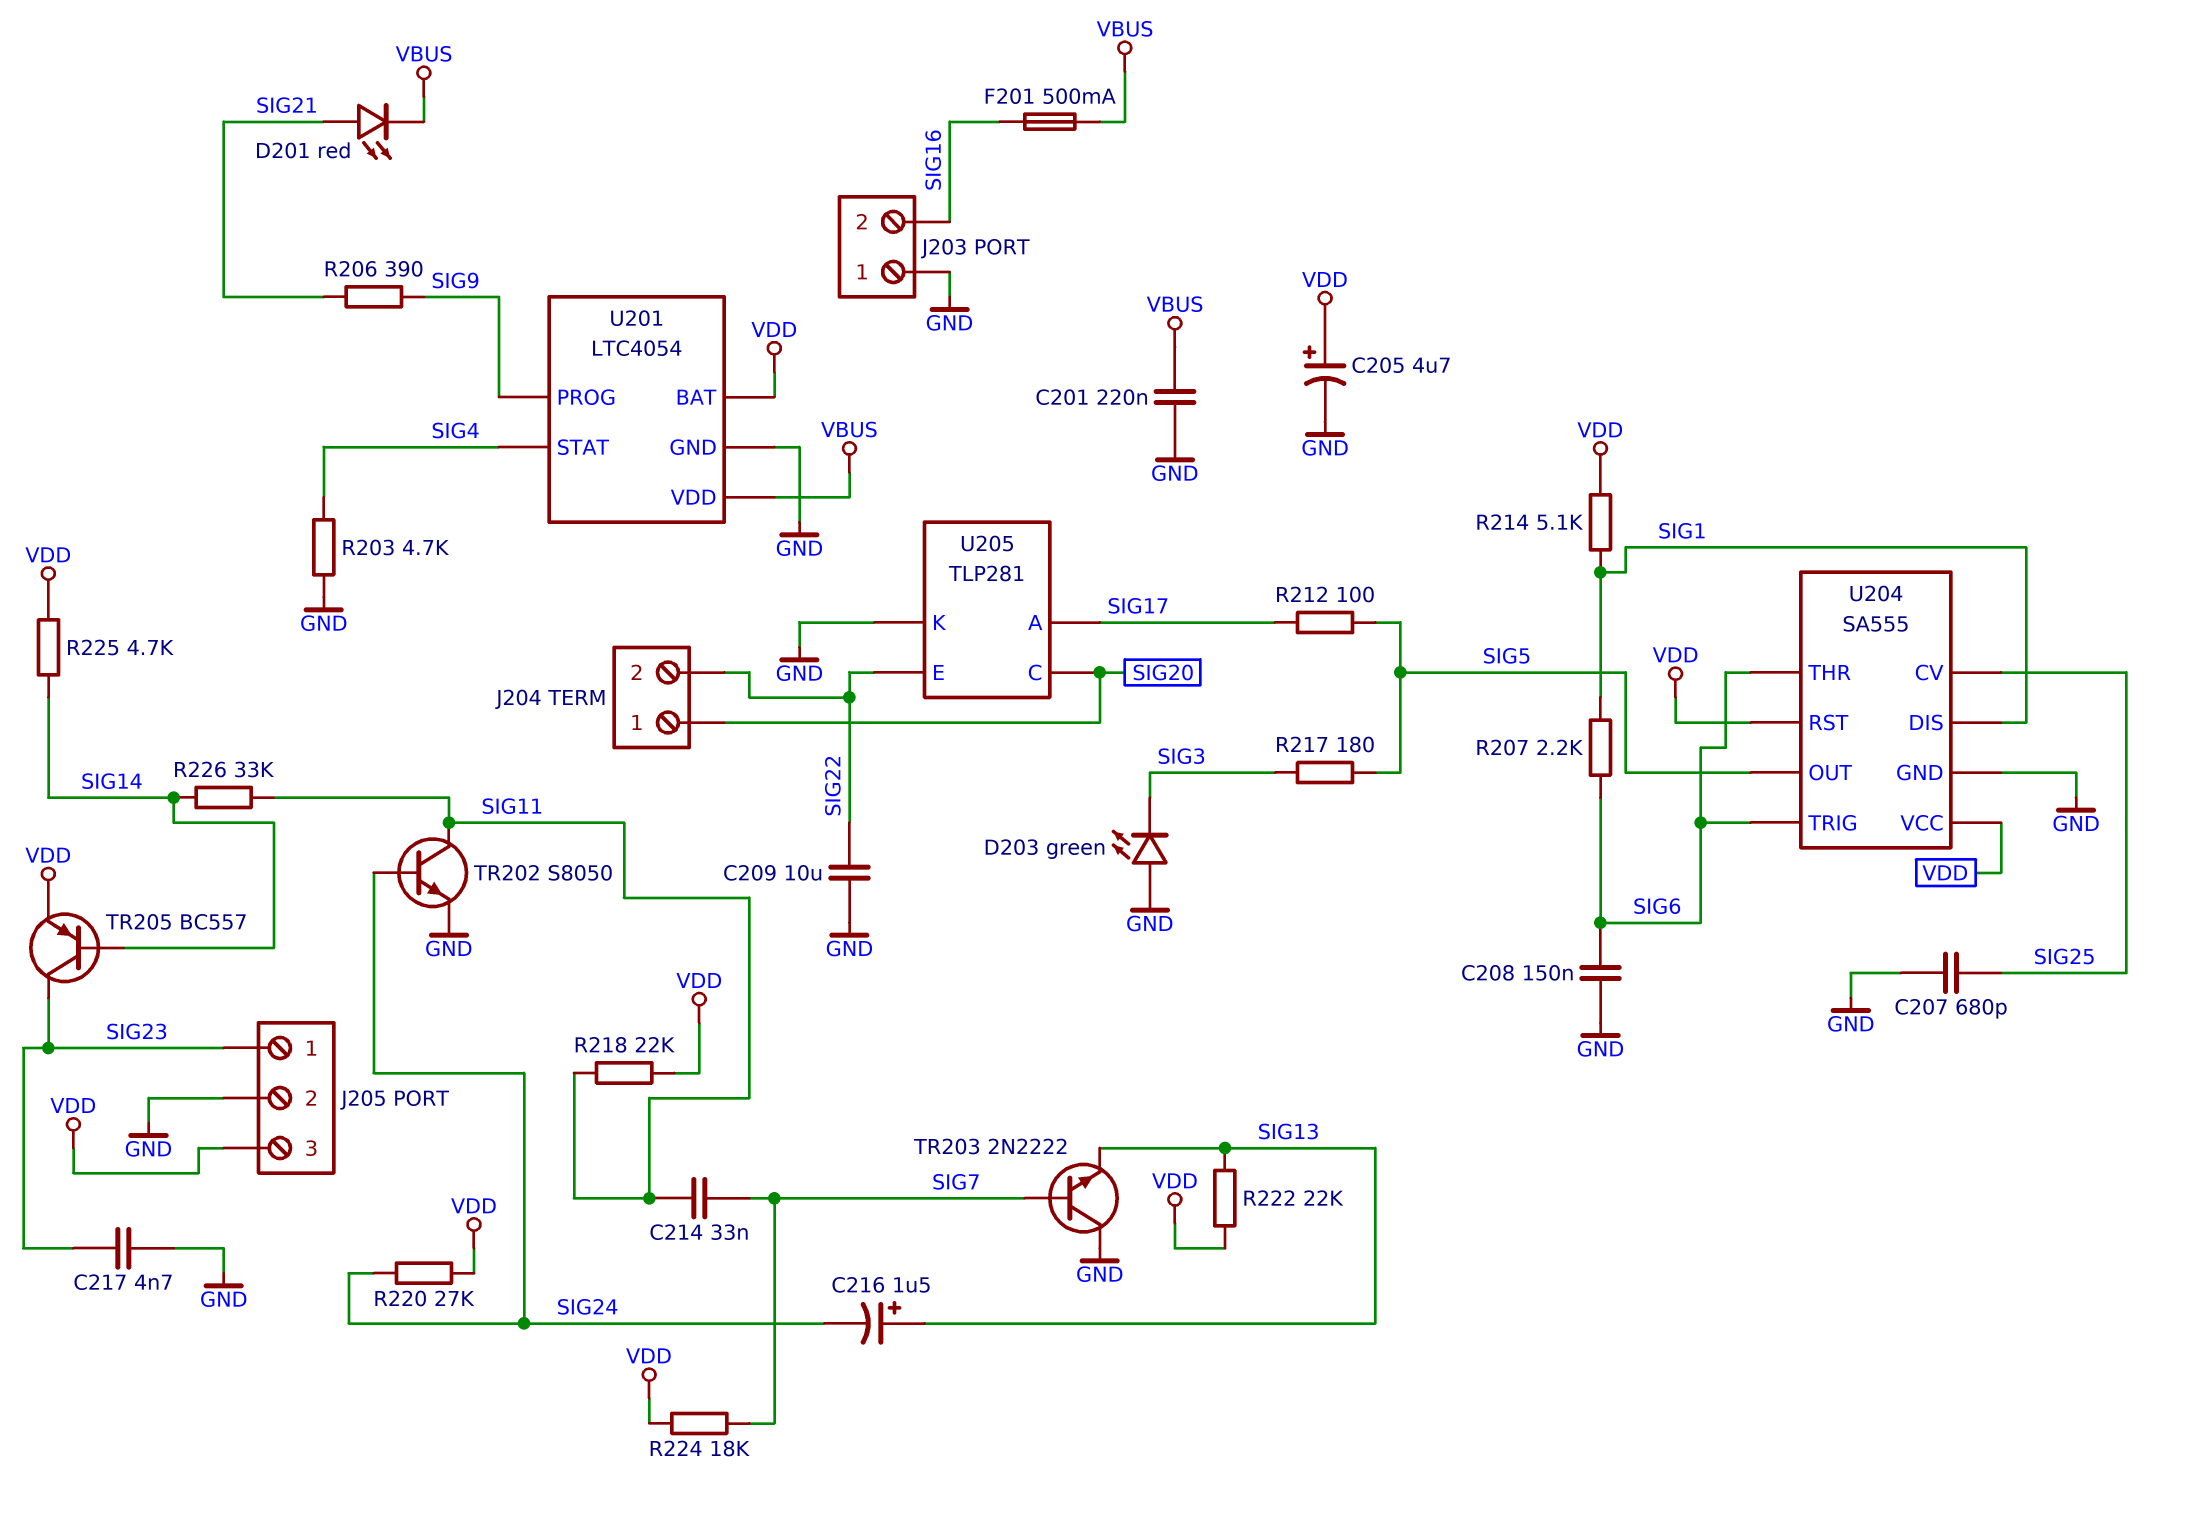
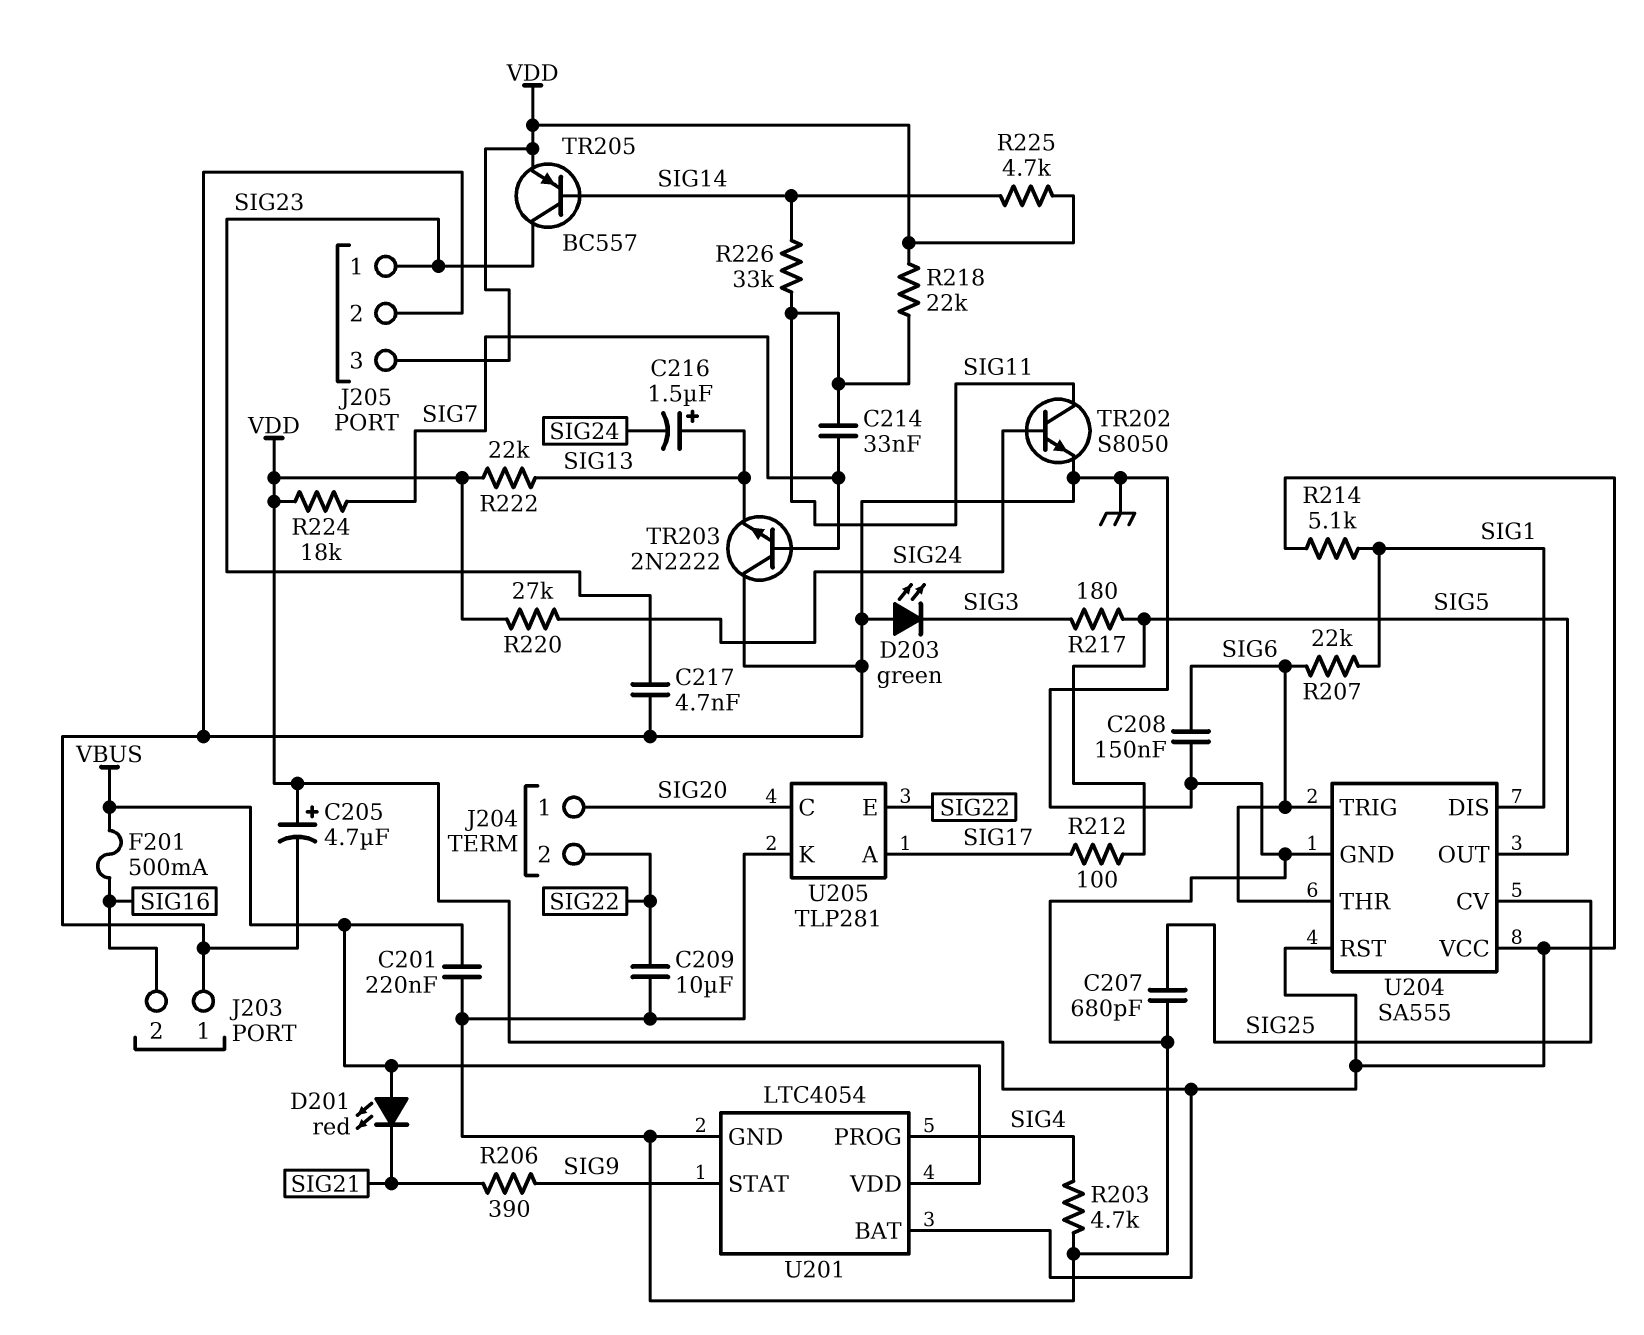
D201: LED red (A SIG21, K VBUS) -> LED red (A VBUS, K SIG21)
R207: 2.2k (SIG1, SIG6) -> 22k (SIG1, SIG6)
U201 pin PROG: SIG9 -> SIG4
U201 pin STAT: SIG4 -> SIG9

